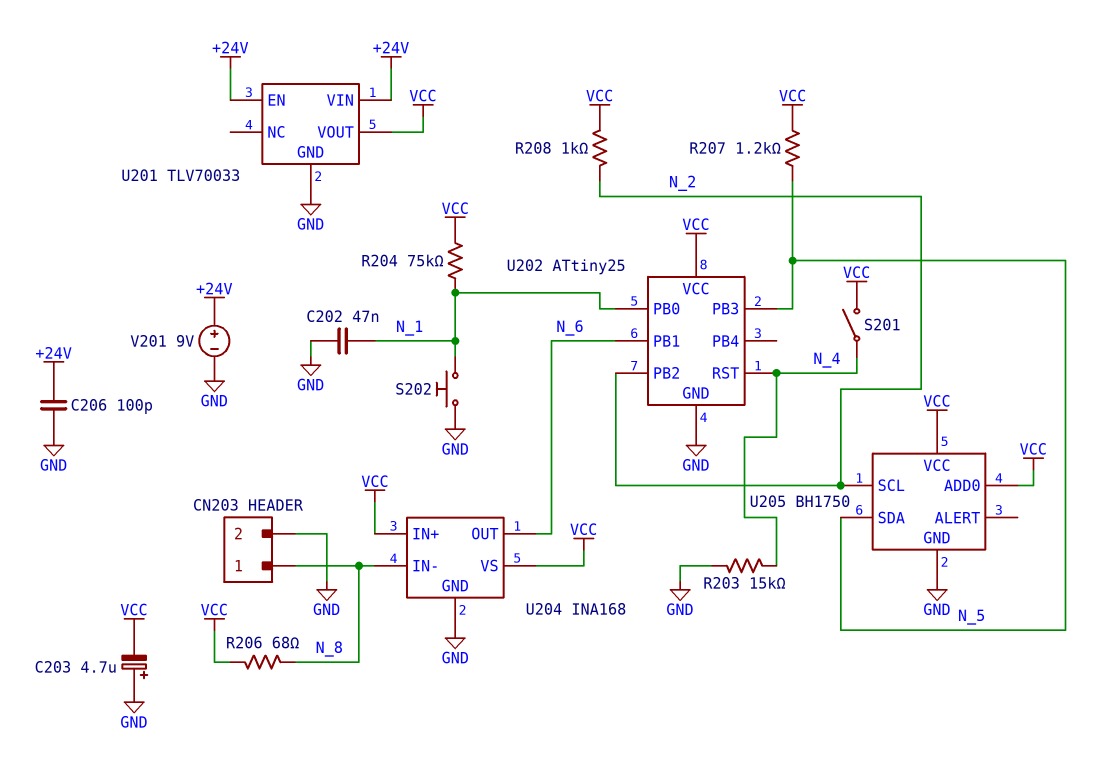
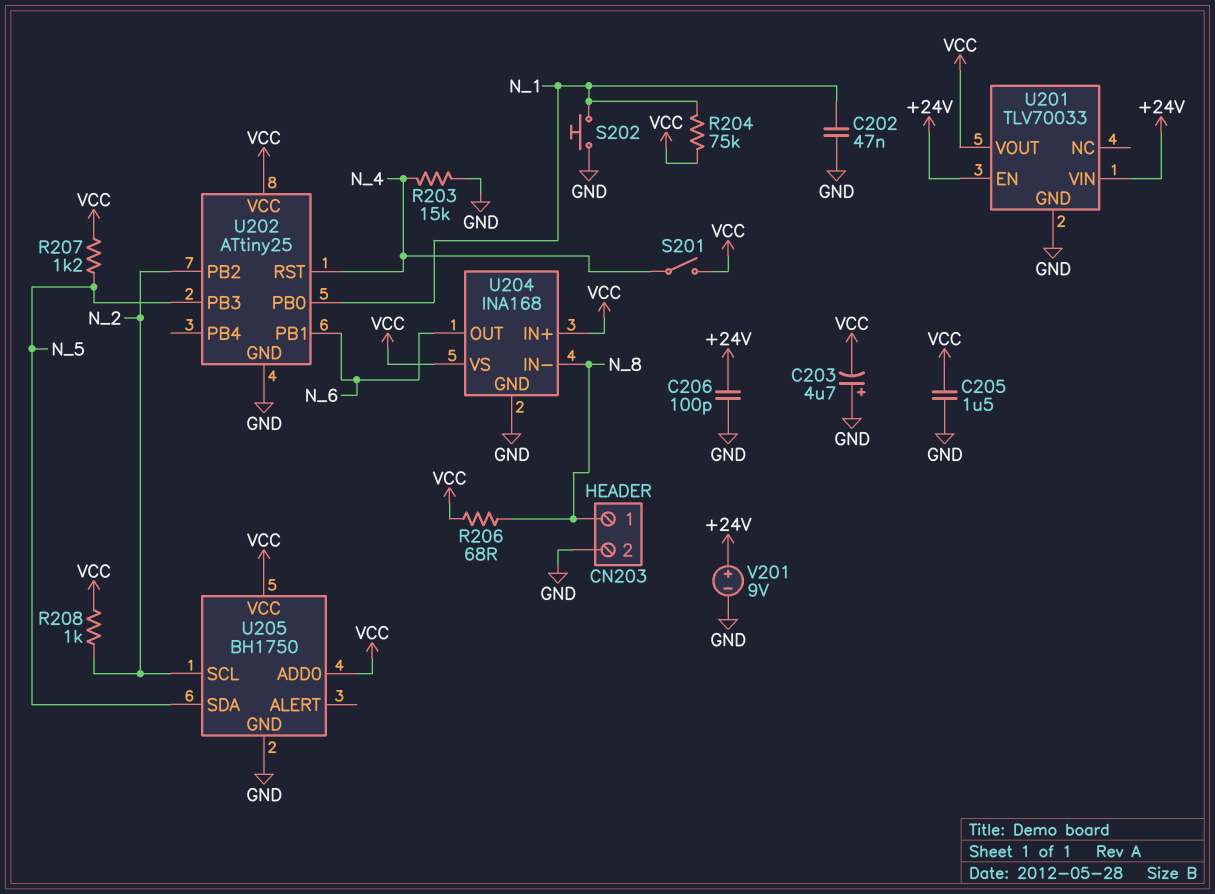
C205: none -> 1.5uF (GND, VCC)

